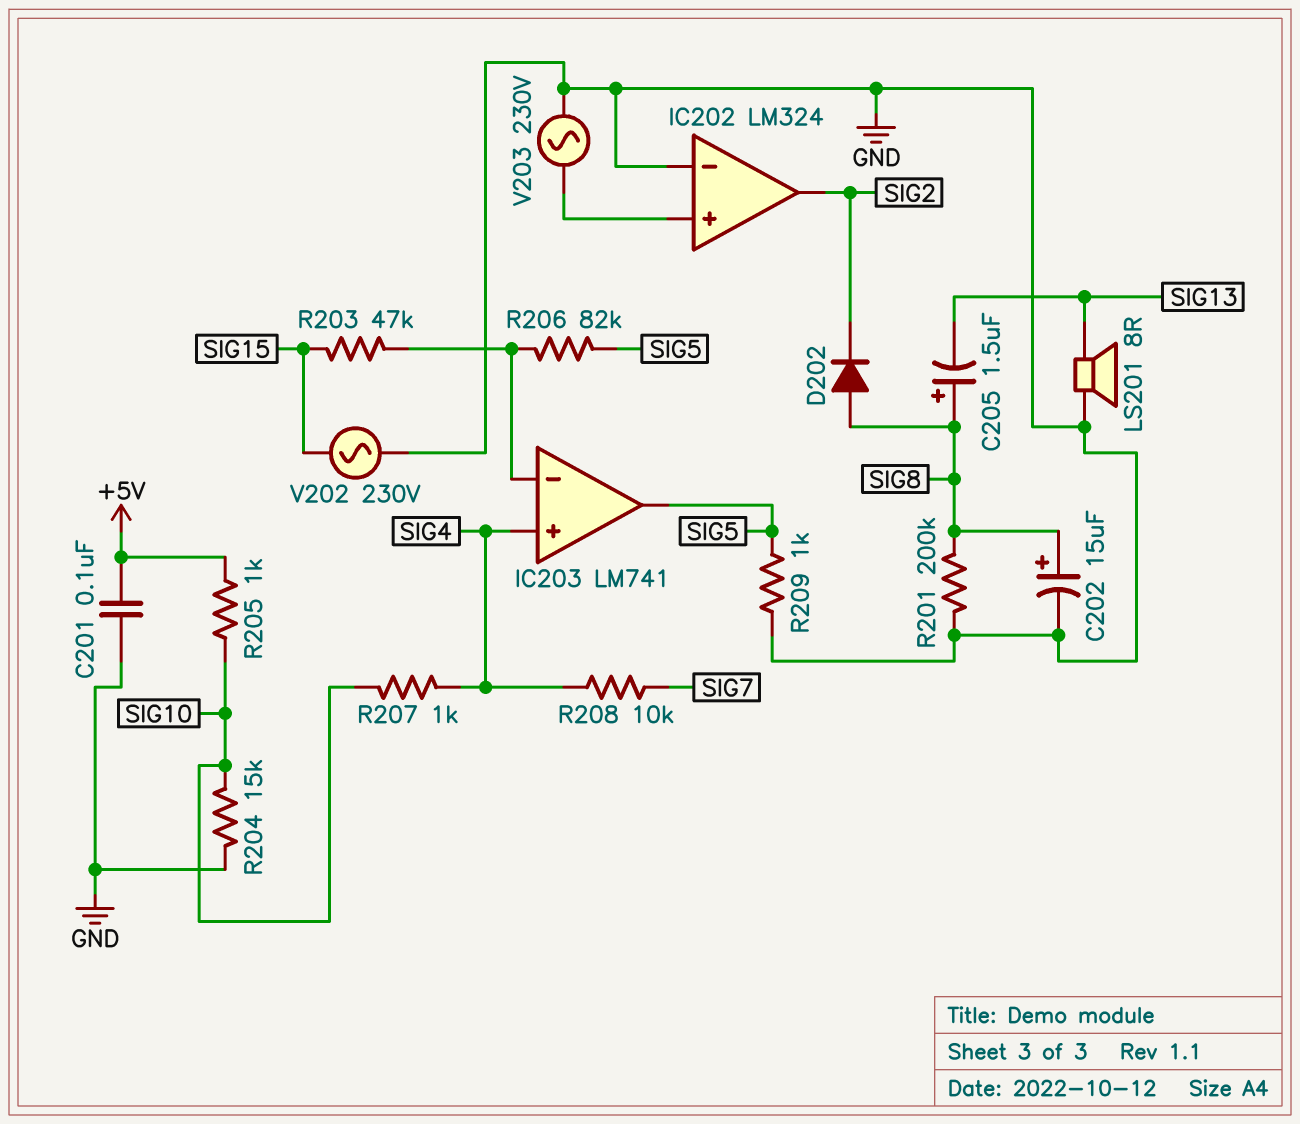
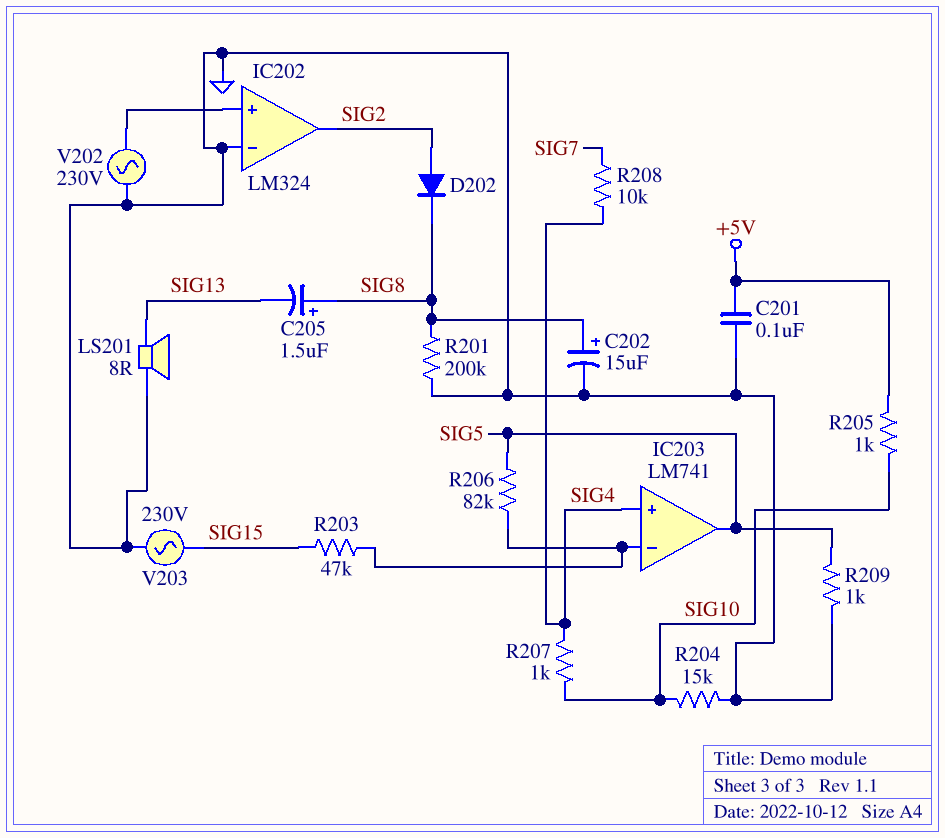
D202: diode (A SIG8, K SIG2) -> diode (A SIG2, K SIG8)
V202: AC 230V (GND, SIG15) -> AC 230V (GND, IC202/in+)
V203: AC 230V (GND, IC202/in+) -> AC 230V (GND, SIG15)

